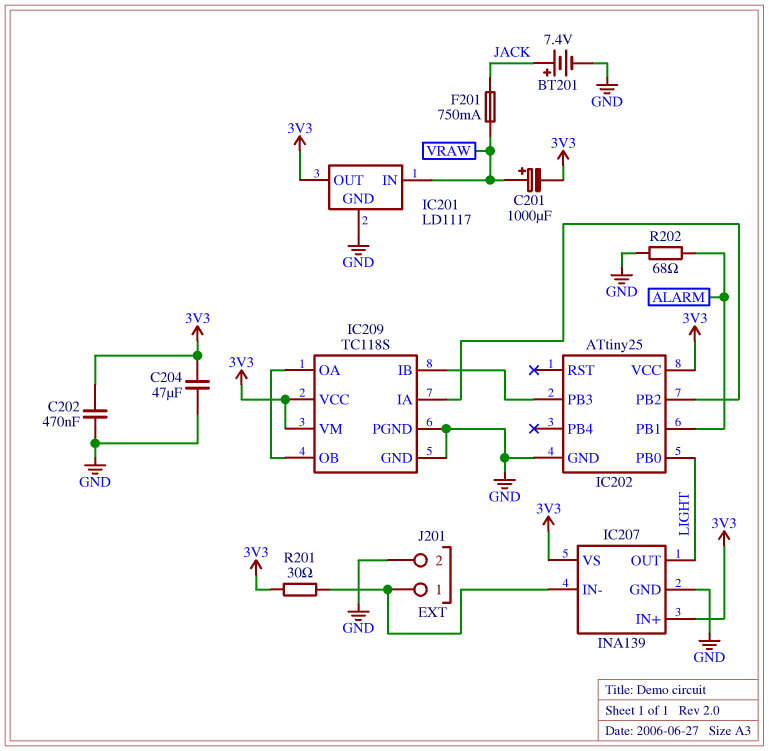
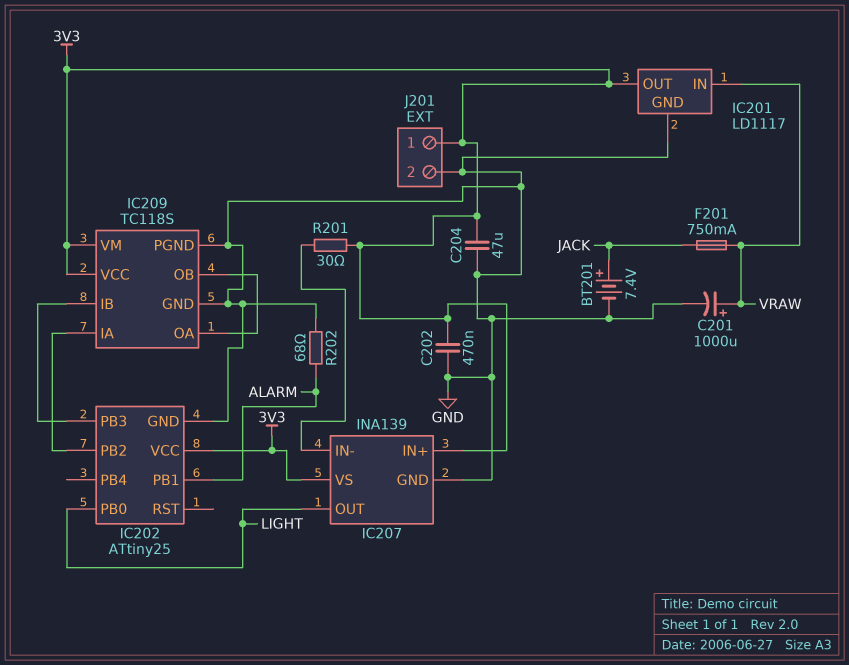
C201: 1000uF (plus VRAW, minus 3V3) -> 1000uF (plus VRAW, minus GND)
J201 pin 1: IC207/IN- -> 3V3

